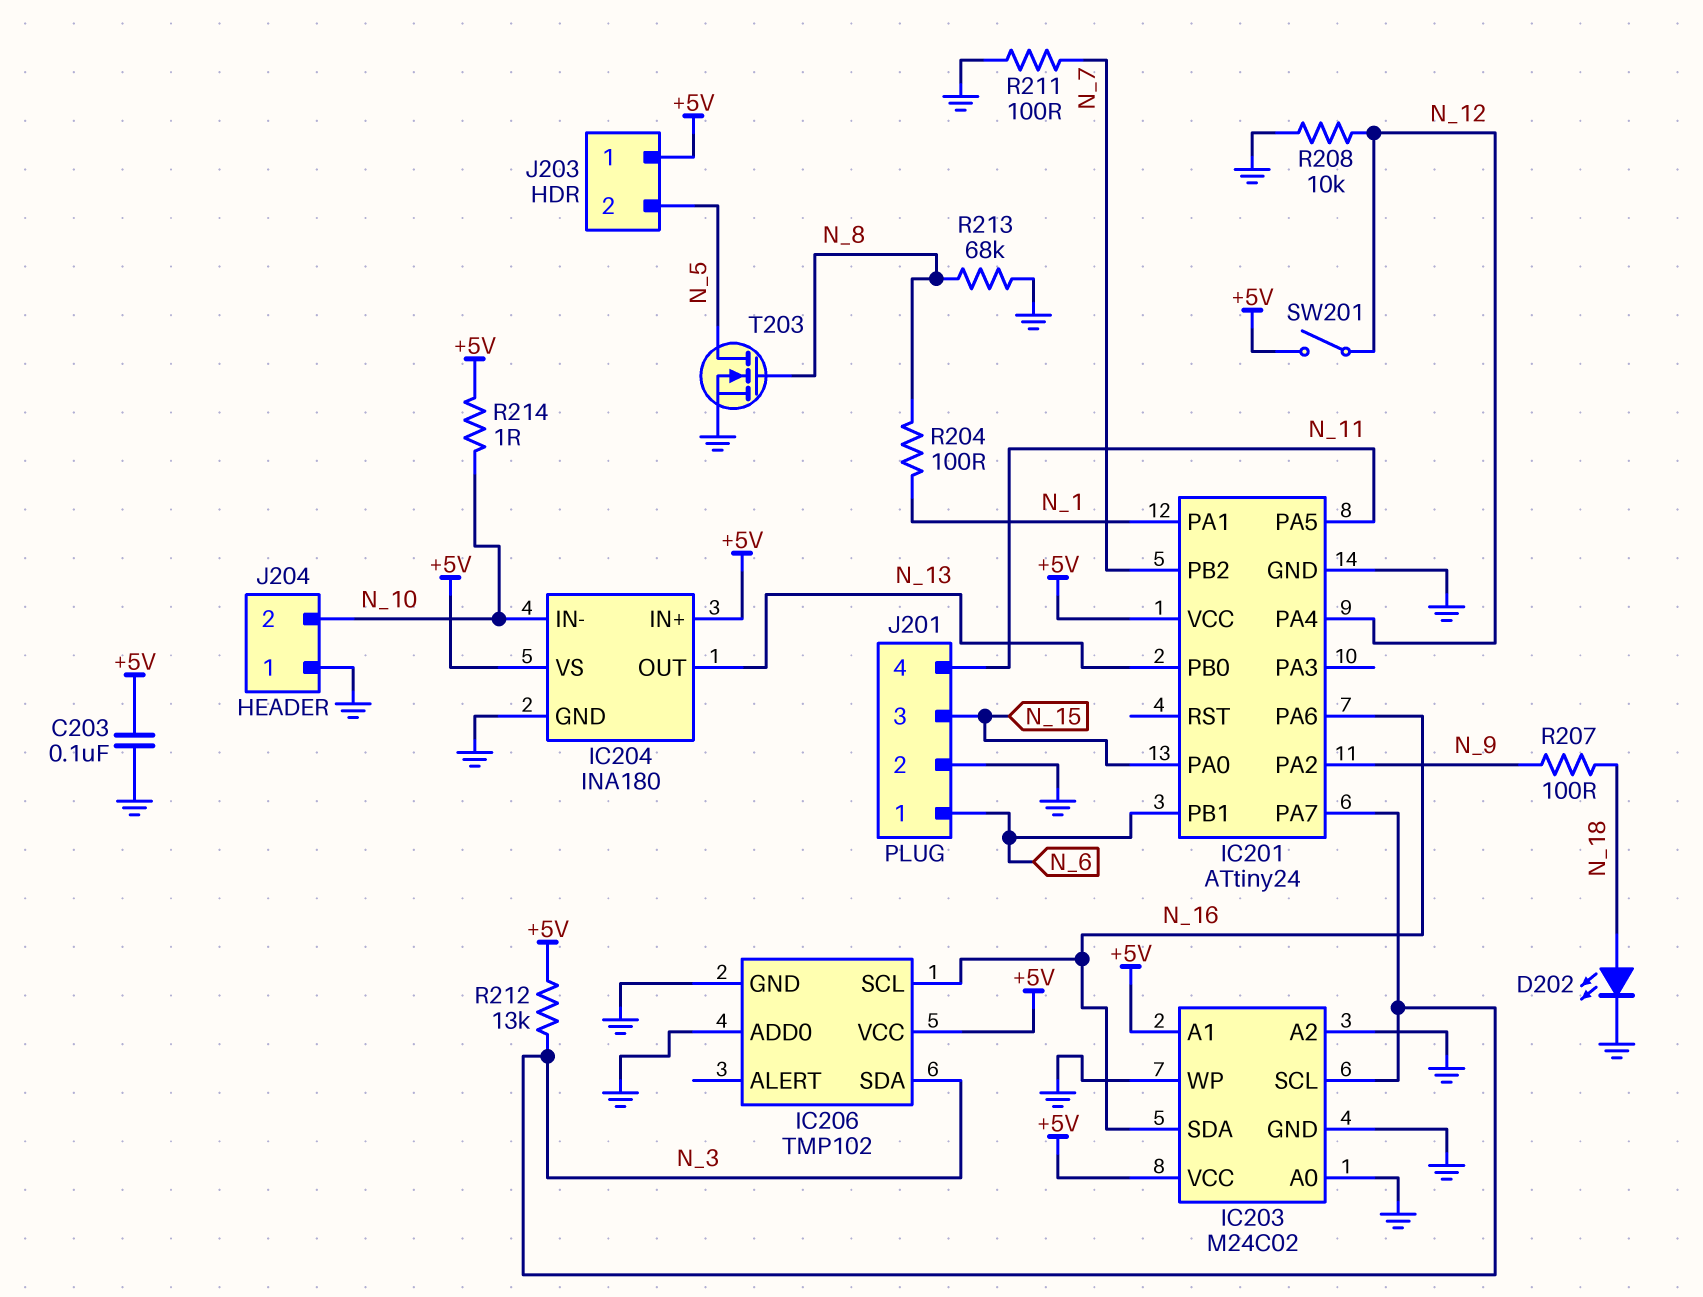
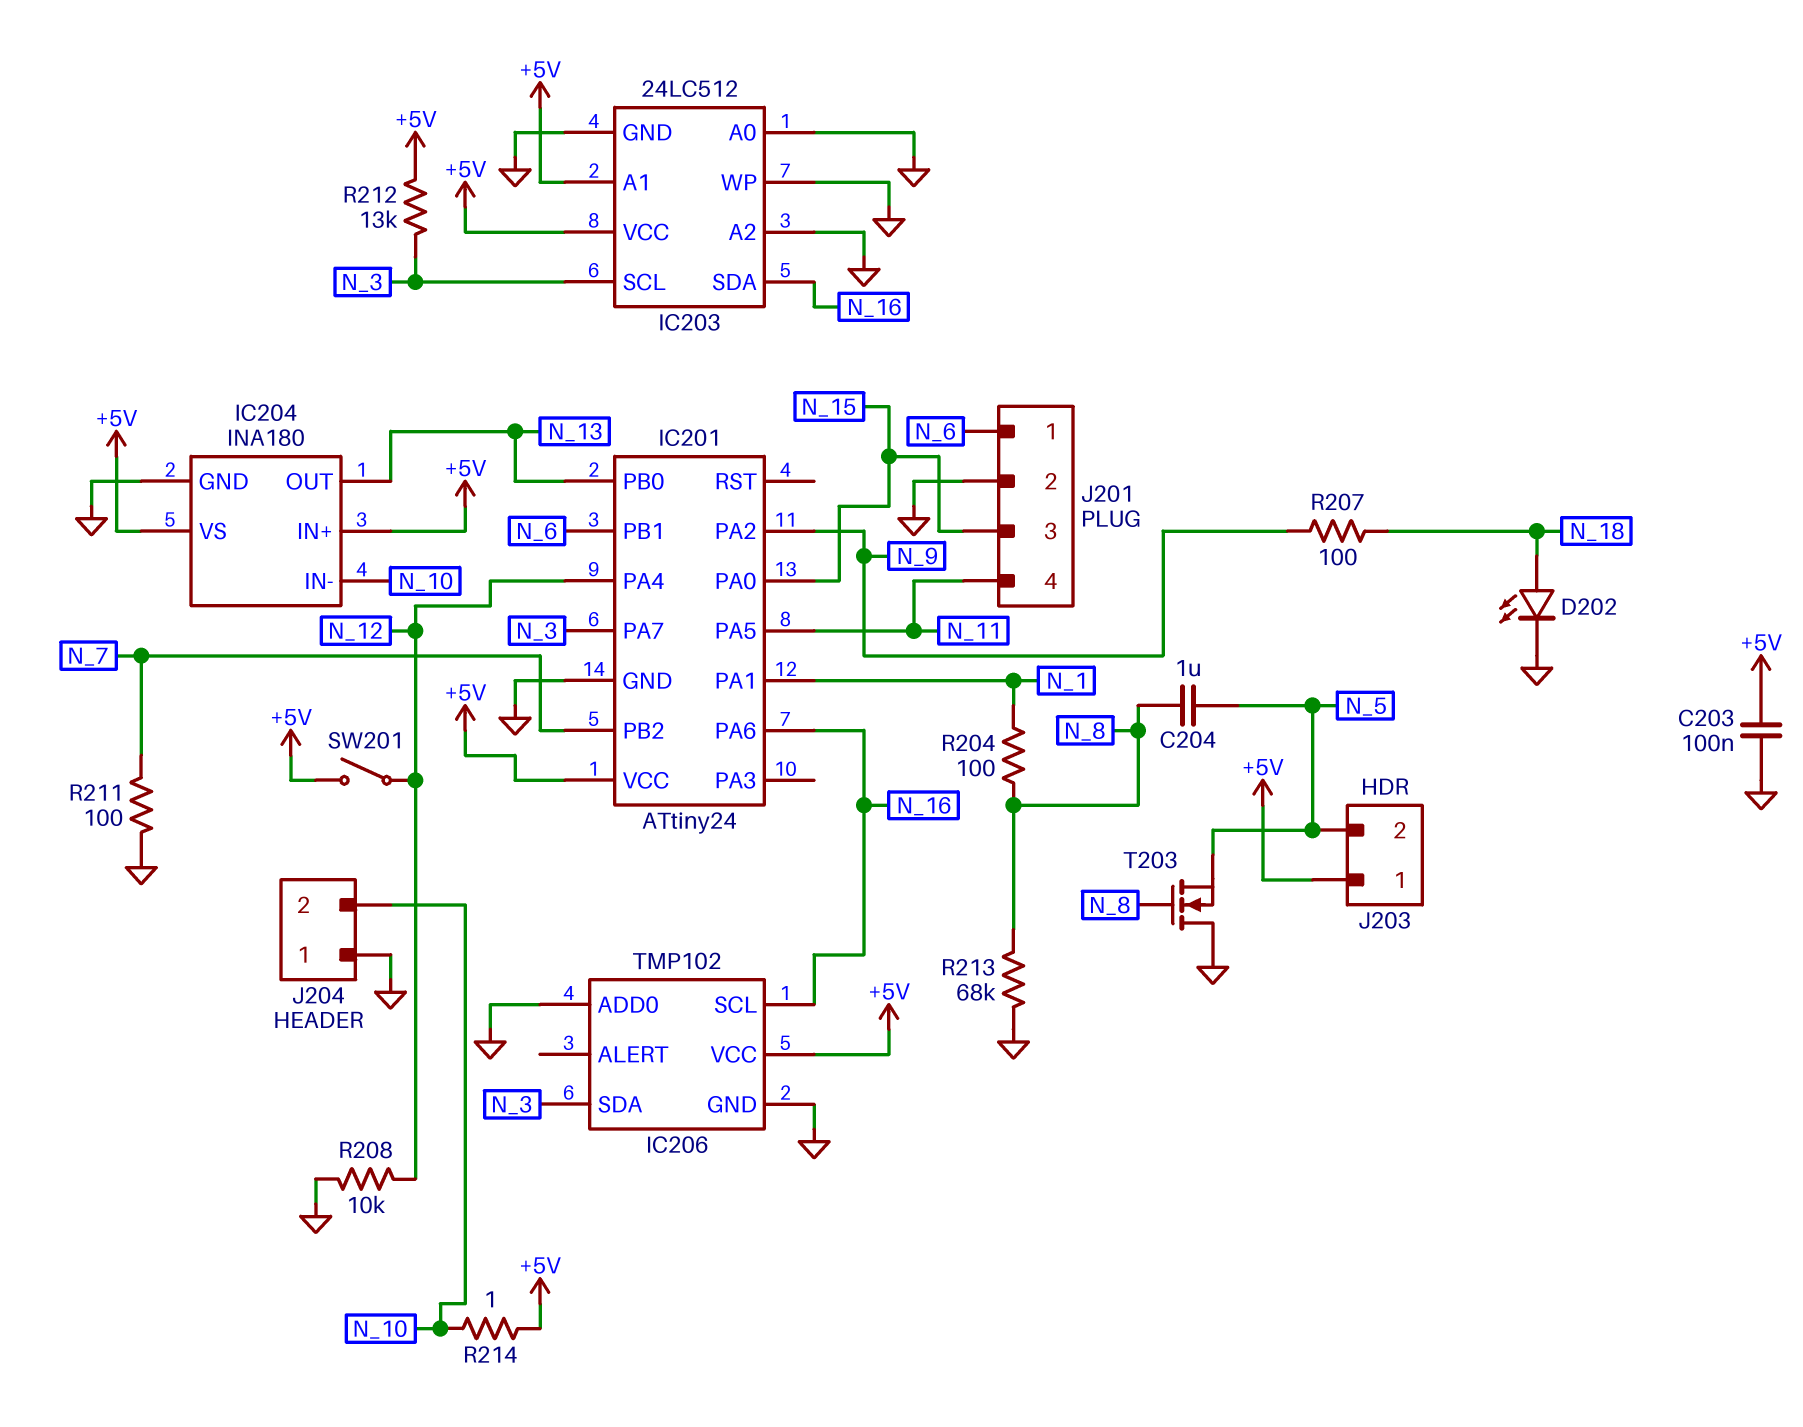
C204: none -> 1uF (N_5, N_8)
IC203: M24C02 -> 24LC512
T203: NMOS (G N_8, D N_5, S GND) -> NMOS (G N_8, D GND, S N_5)

